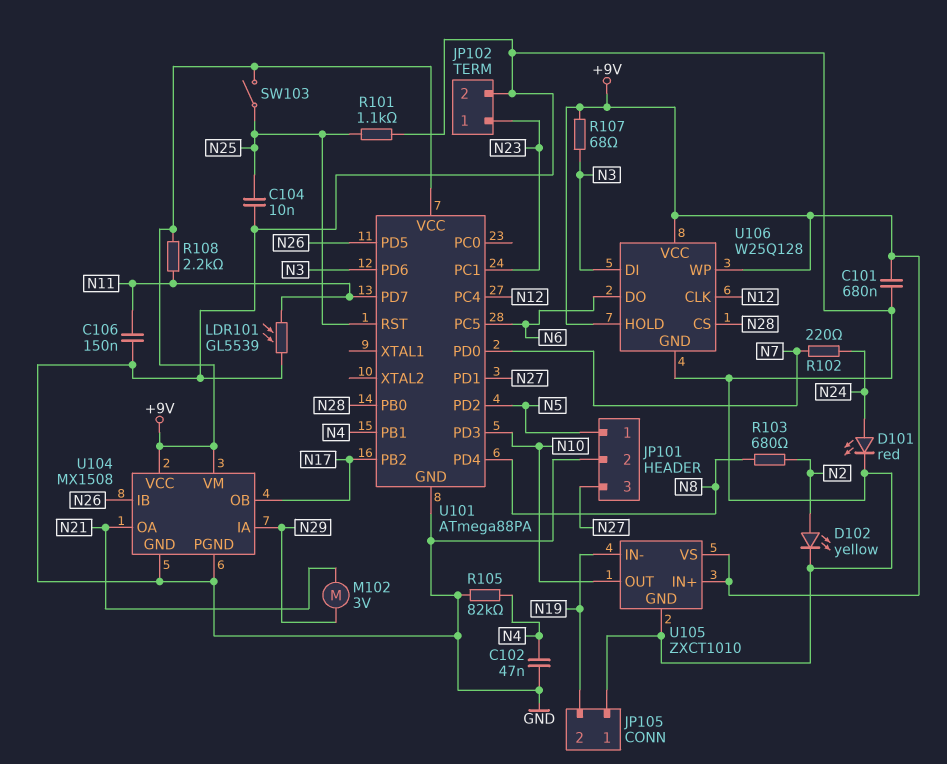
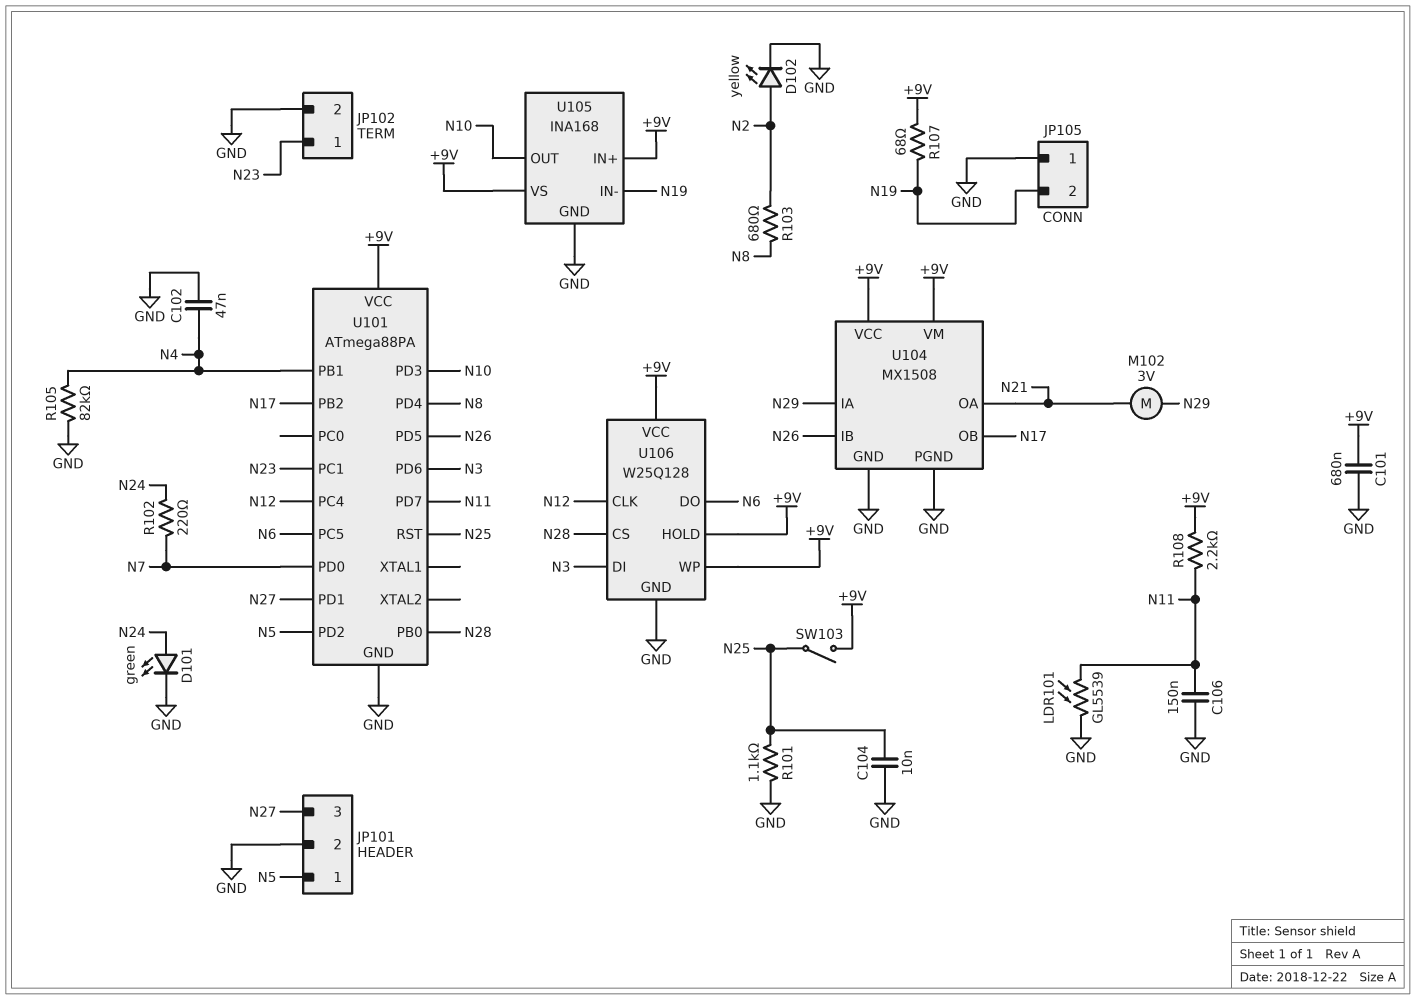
D101: LED red (A N24, K GND) -> LED green (A N24, K GND)
R107: 68 (+9V, N3) -> 68 (+9V, N19)
U105: ZXCT1010 -> INA168

